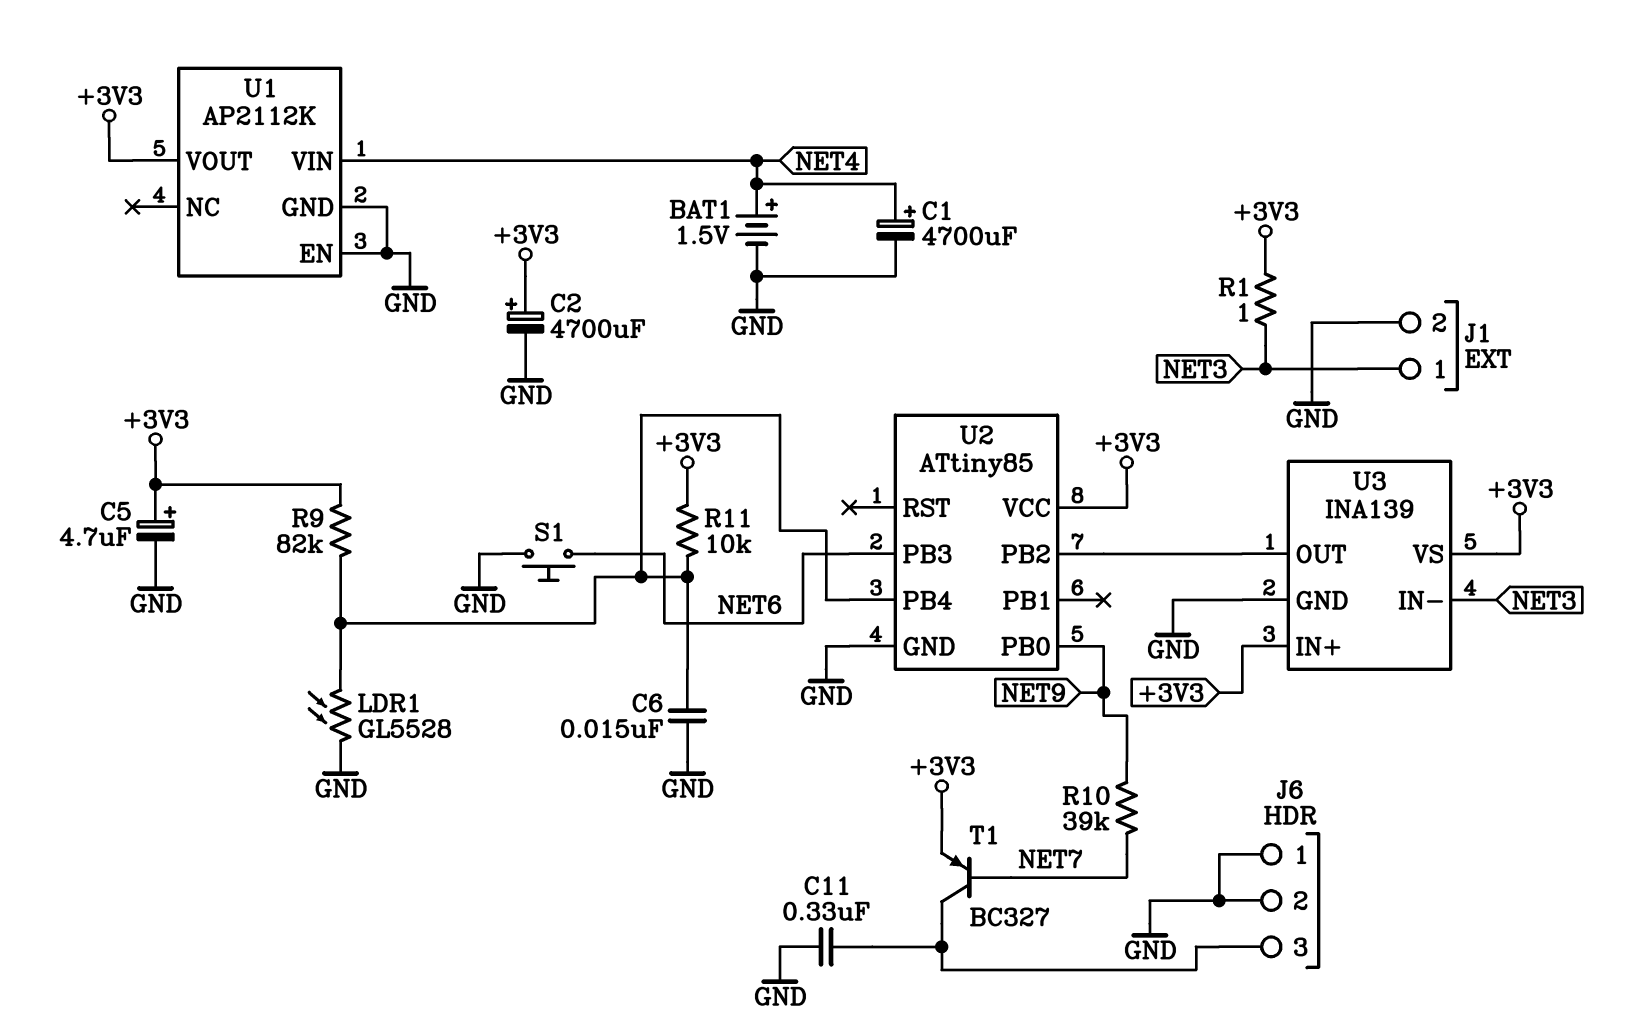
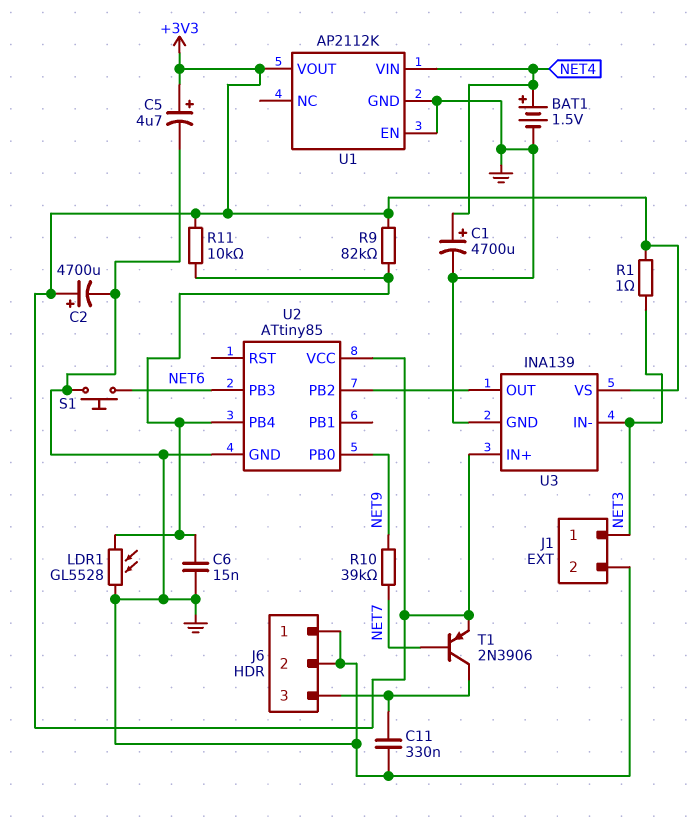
T1: PNP BC327 (B NET7, C J6/3, E +3V3) -> PNP 2N3906 (B NET7, C J6/3, E +3V3)

